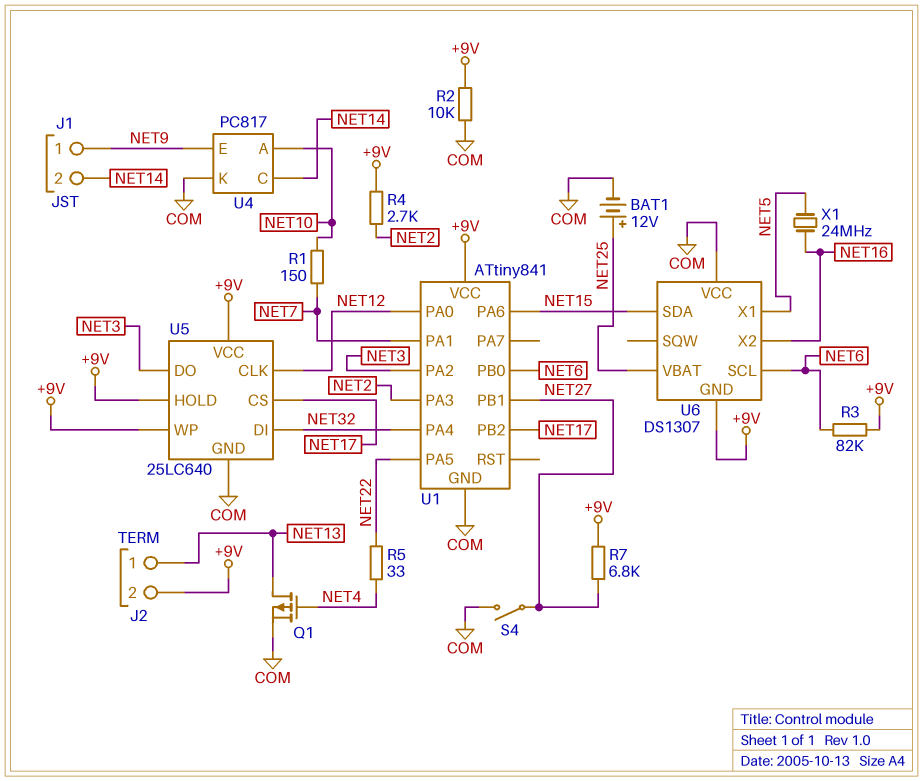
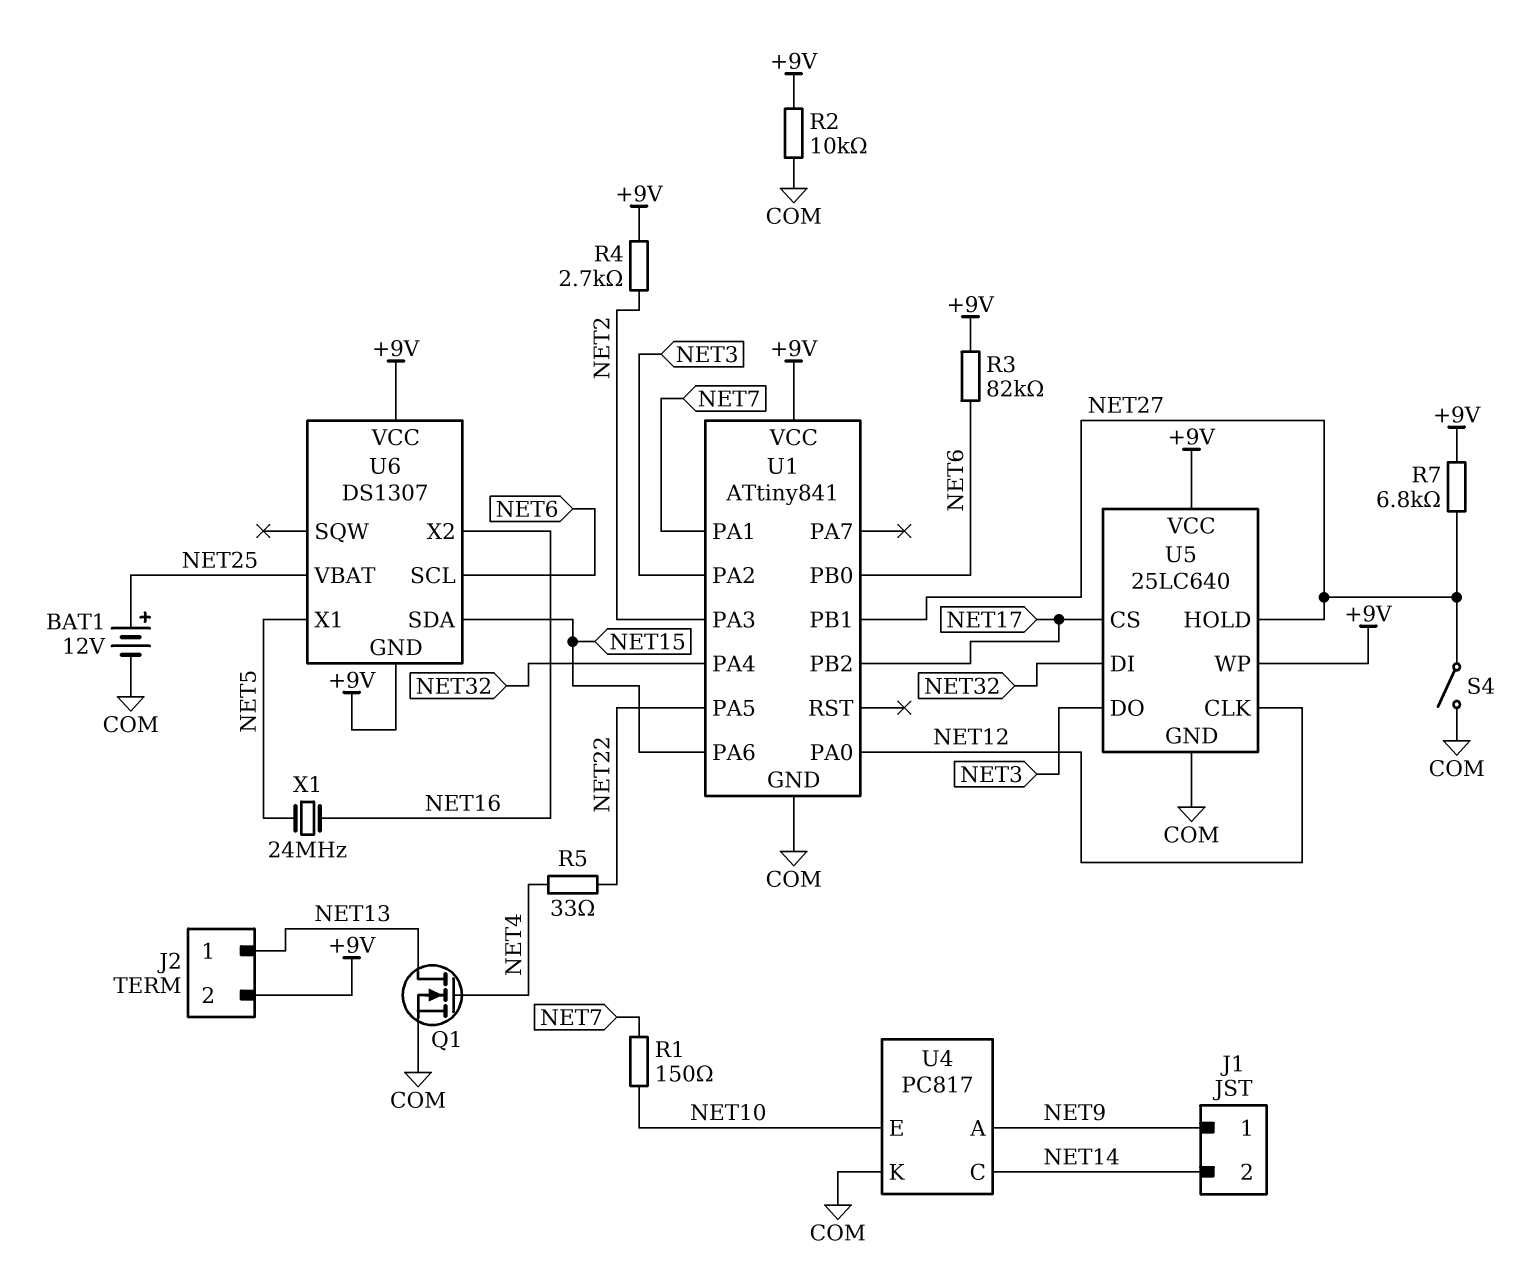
Q1: PMOS (G NET4, D NET13, S COM) -> NMOS (G NET4, D NET13, S COM)
U4 pin A: NET10 -> NET9
U4 pin E: NET9 -> NET10
U5 pin HOLD: +9V -> NET27
U6 pin VCC: COM -> +9V

